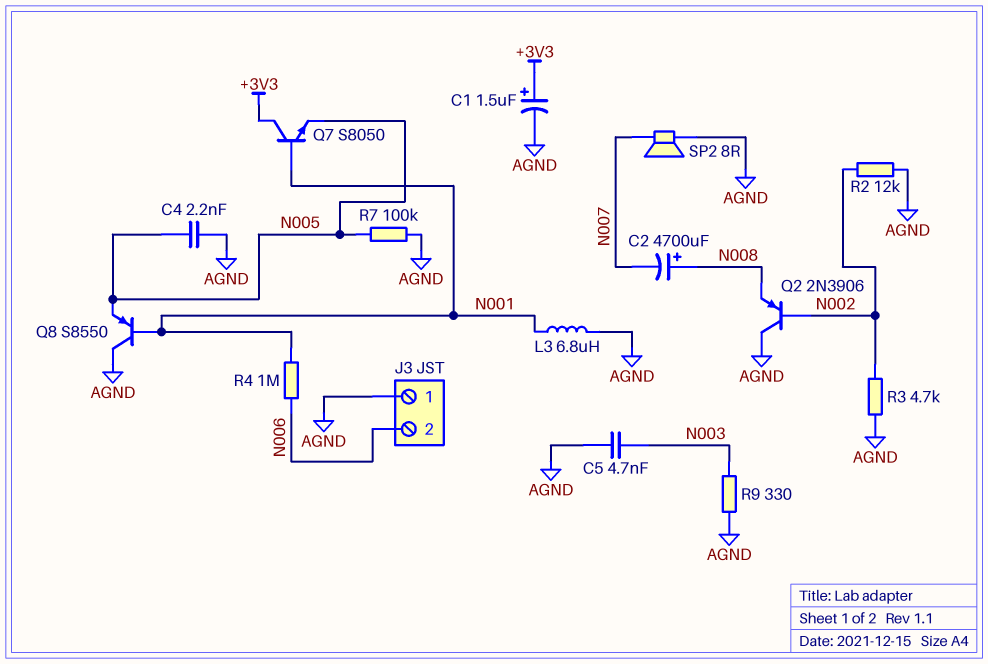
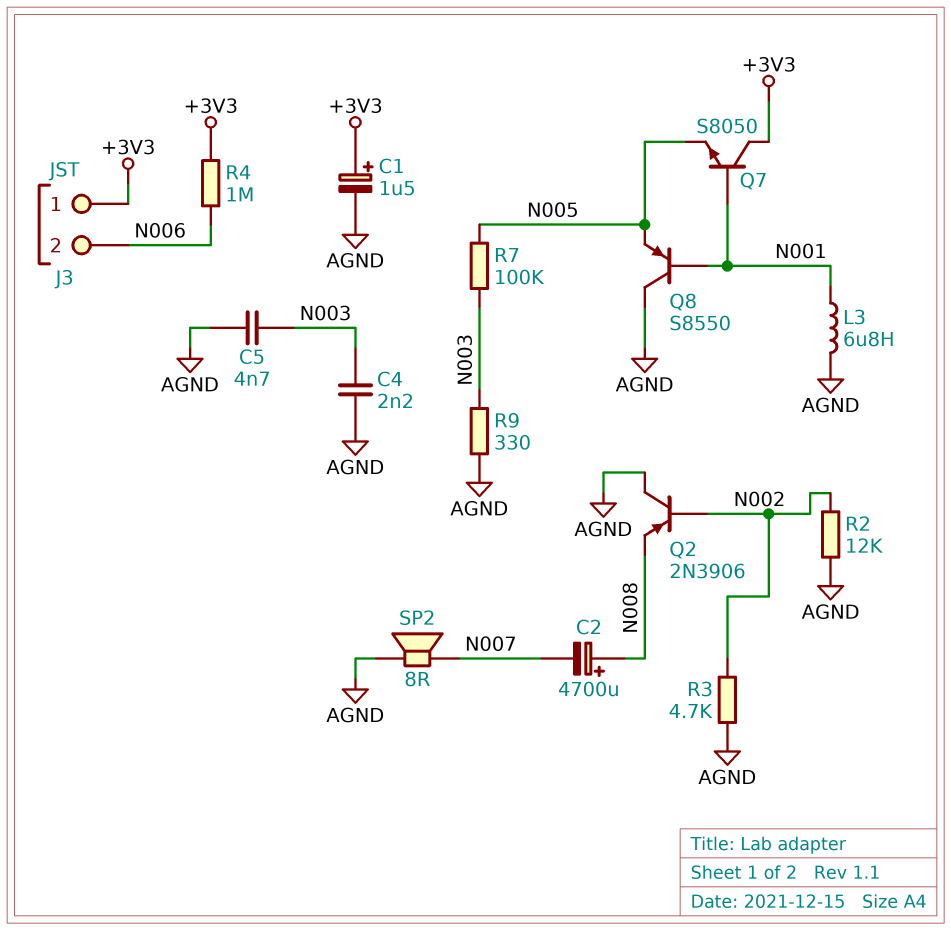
C4: 2.2nF (AGND, N005) -> 2.2nF (AGND, N003)
J3 pin 1: AGND -> +3V3
R4: 1M (N001, N006) -> 1M (+3V3, N006)
R7: 100k (AGND, N005) -> 100k (N003, N005)

